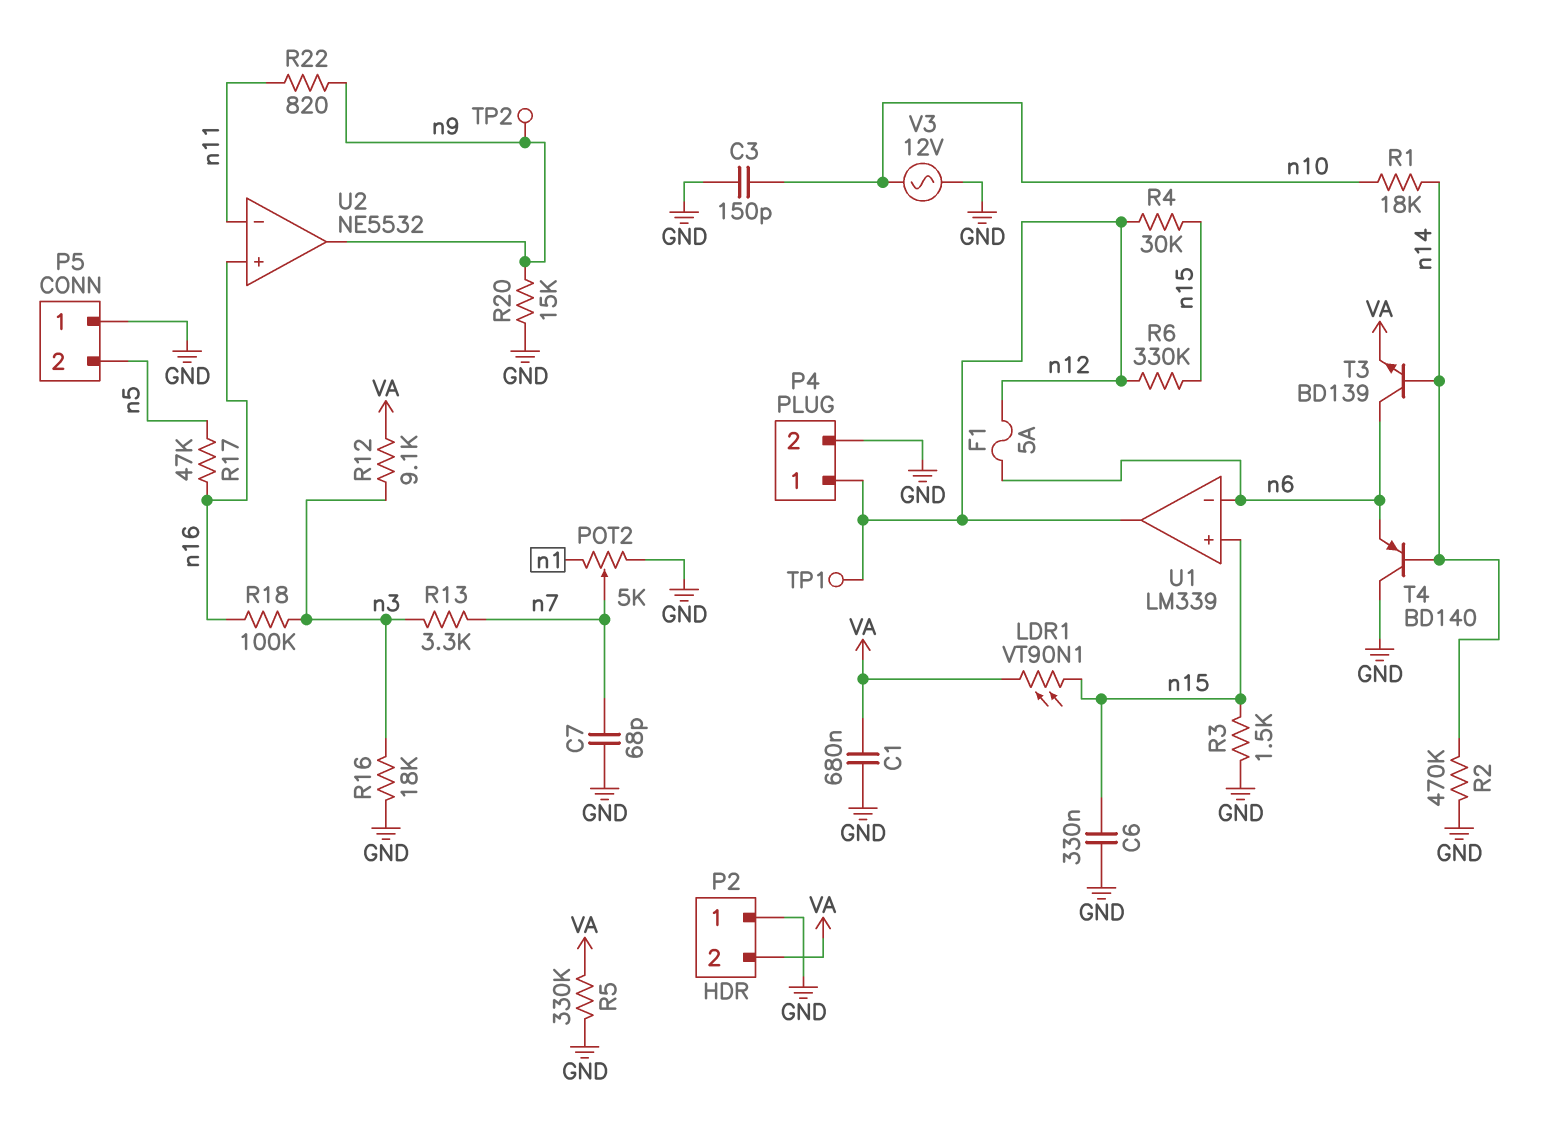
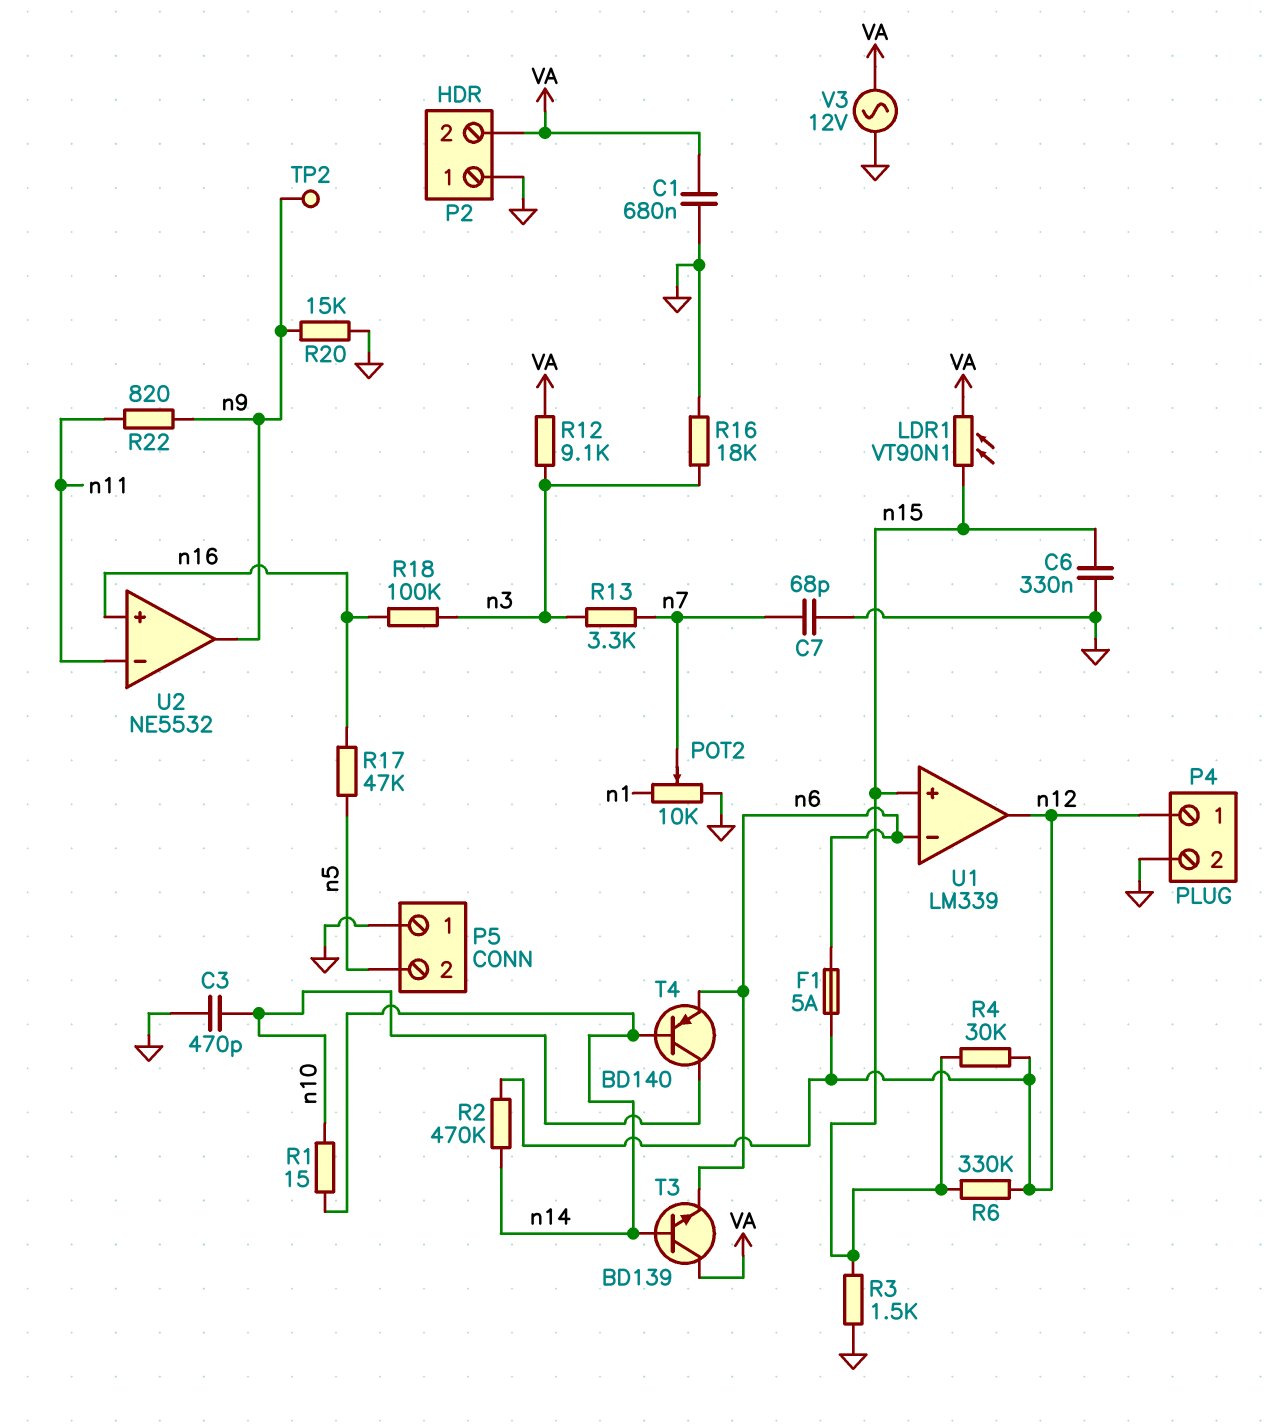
C3: 150pF (GND, n10) -> 470pF (GND, n10)
POT2: 5k (GND, n1, wiper n7) -> 10k (GND, n1, wiper n7)
R1: 18k (n10, n14) -> 15 (n10, n14)
R2: 470k (GND, n14) -> 470k (n12, n14)
R5: 330k (GND, VA) -> none
T3: NPN BD139 (B n14, C n6, E VA) -> NPN BD139 (B n14, C VA, E n6)
T4: PNP BD140 (B n14, C GND, E n6) -> PNP BD140 (B n14, C n10, E n6)
TP1: test point (n12) -> none
V3: AC 12V (GND, n10) -> AC 12V (GND, VA)

